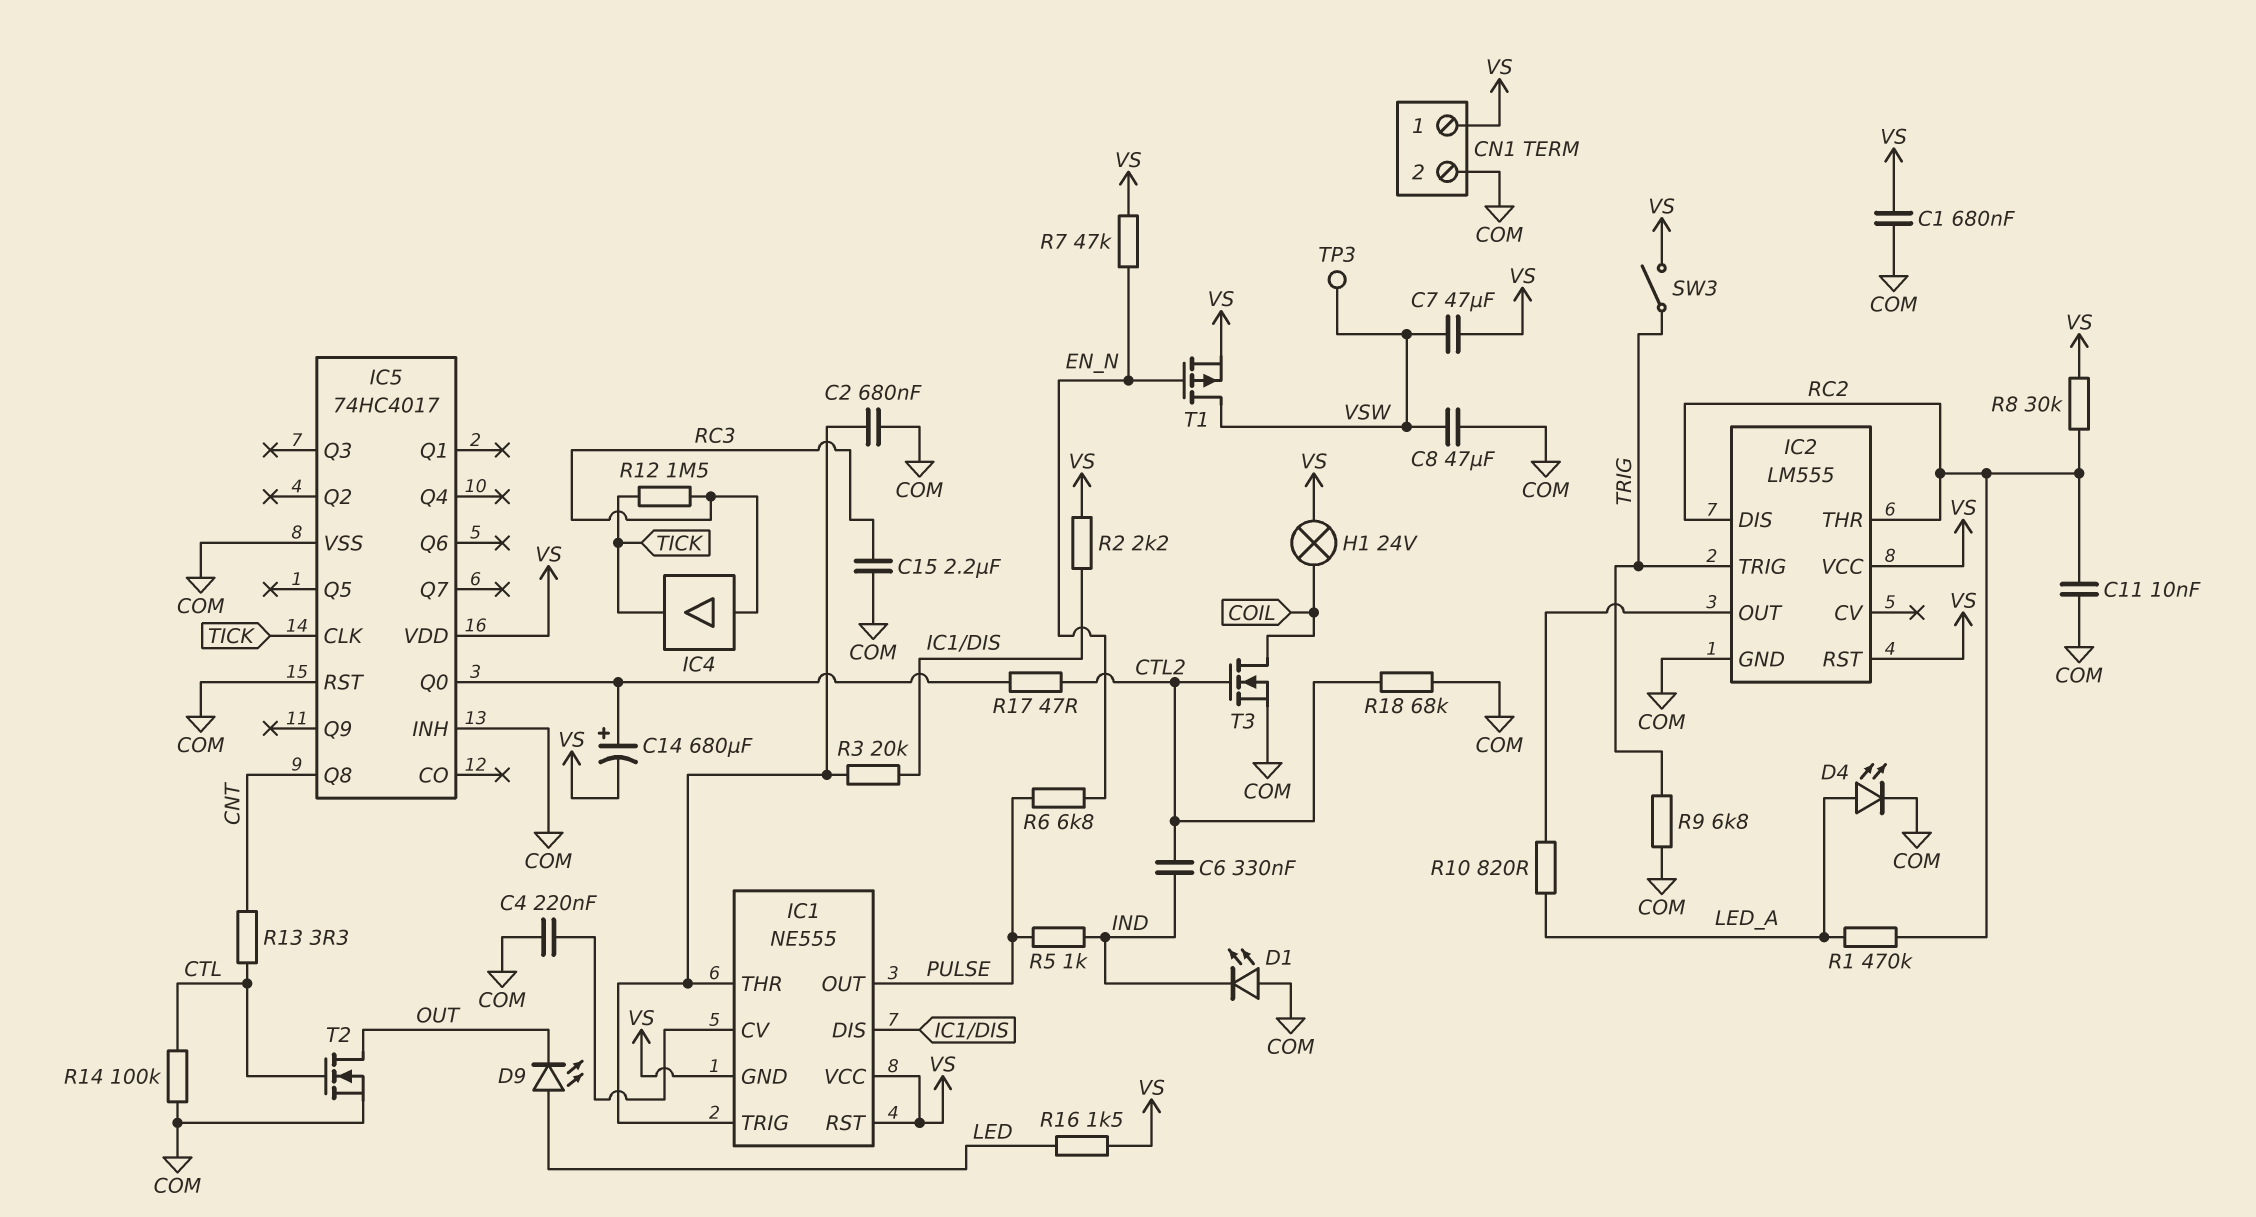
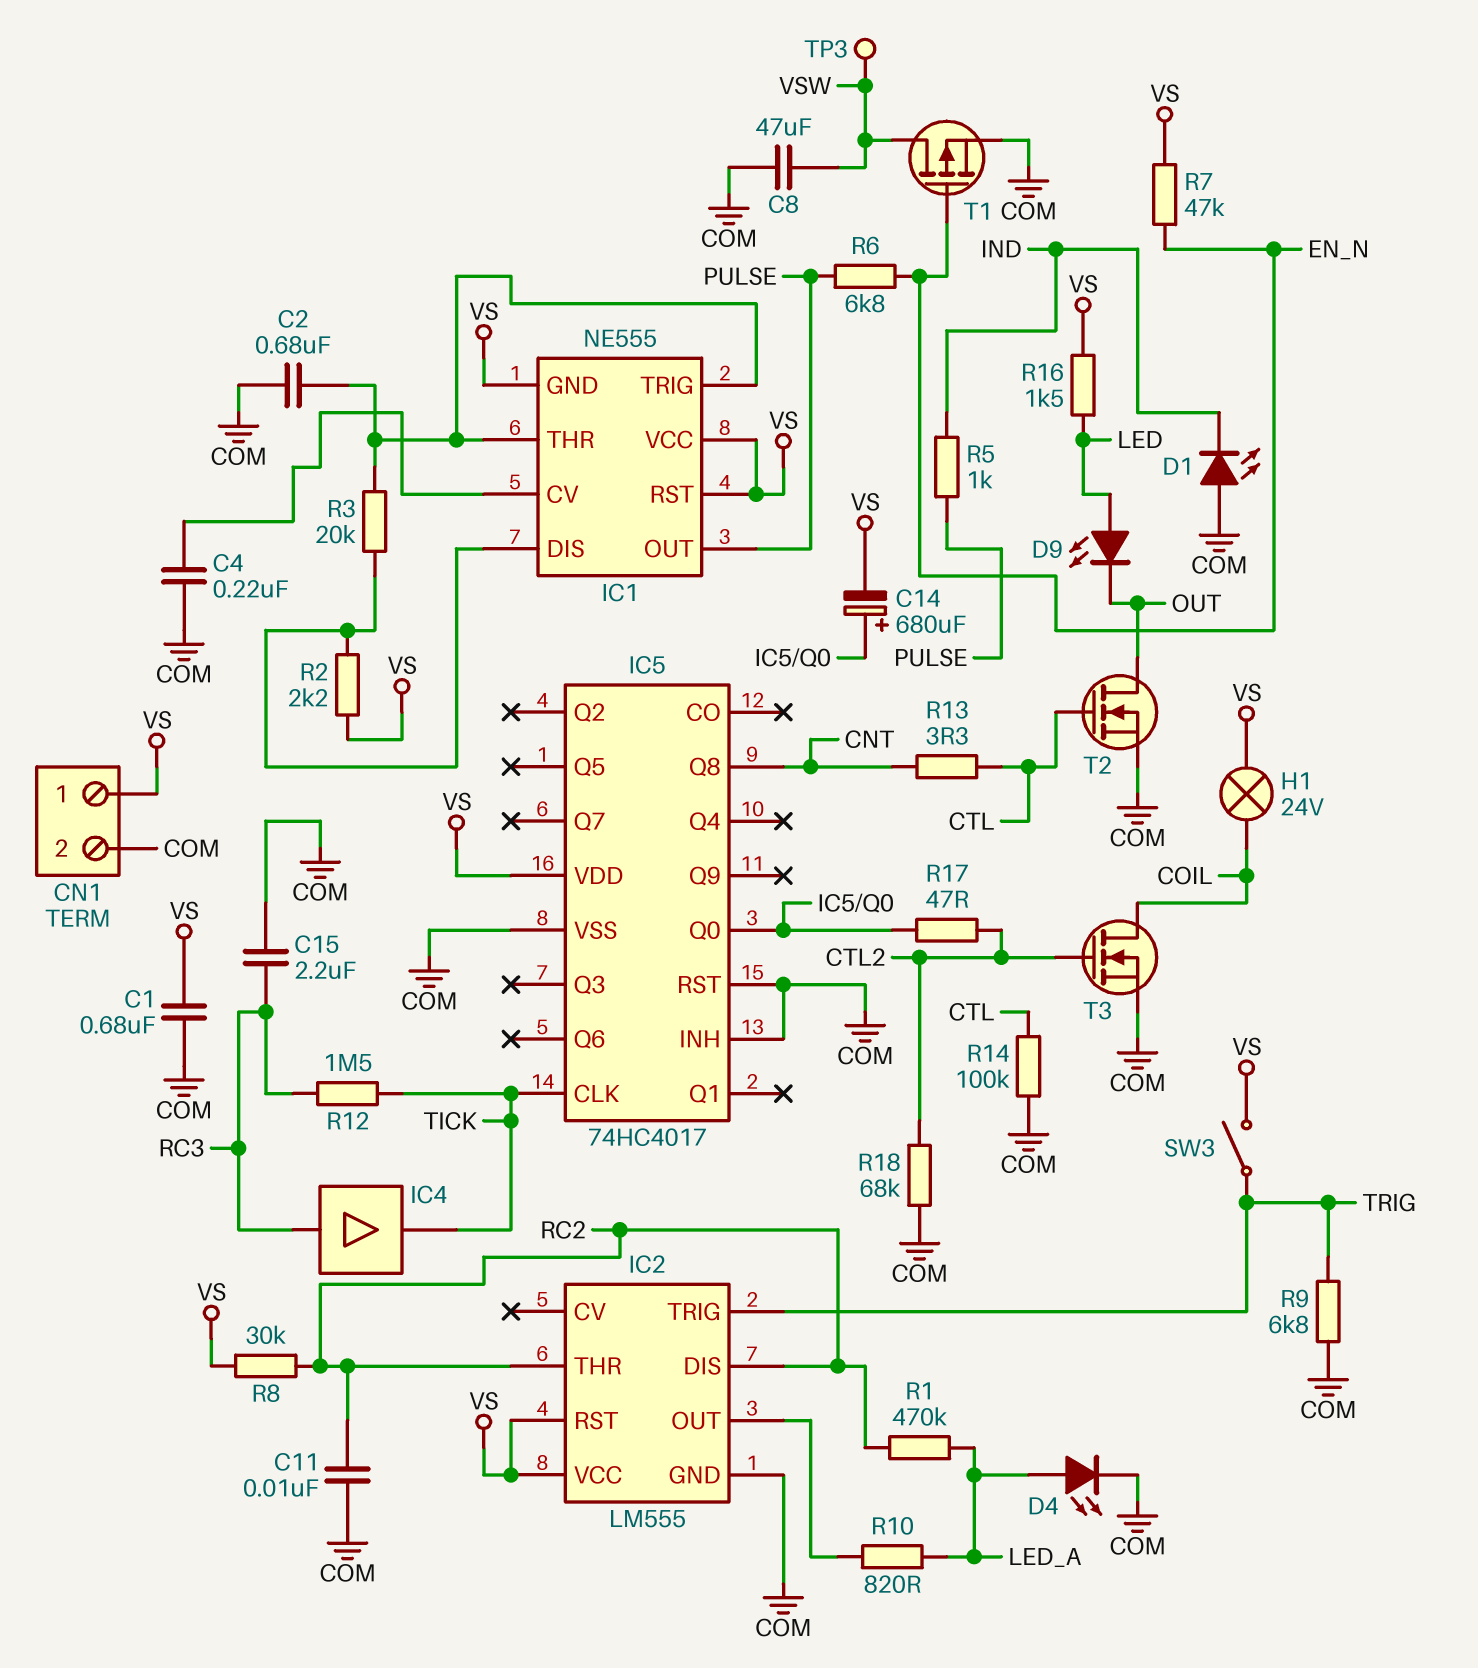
C6: 330nF (CTL2, IND) -> none
C7: 47uF (VS, VSW) -> none
T1: PMOS (G EN_N, D VSW, S VS) -> PMOS (G EN_N, D VSW, S COM)

